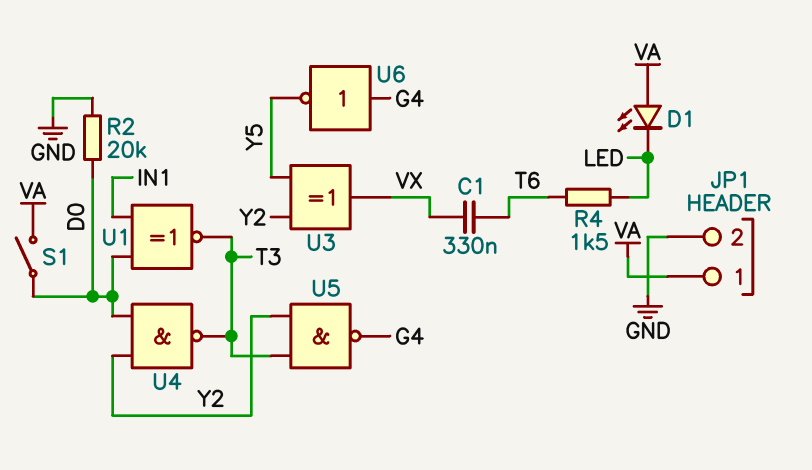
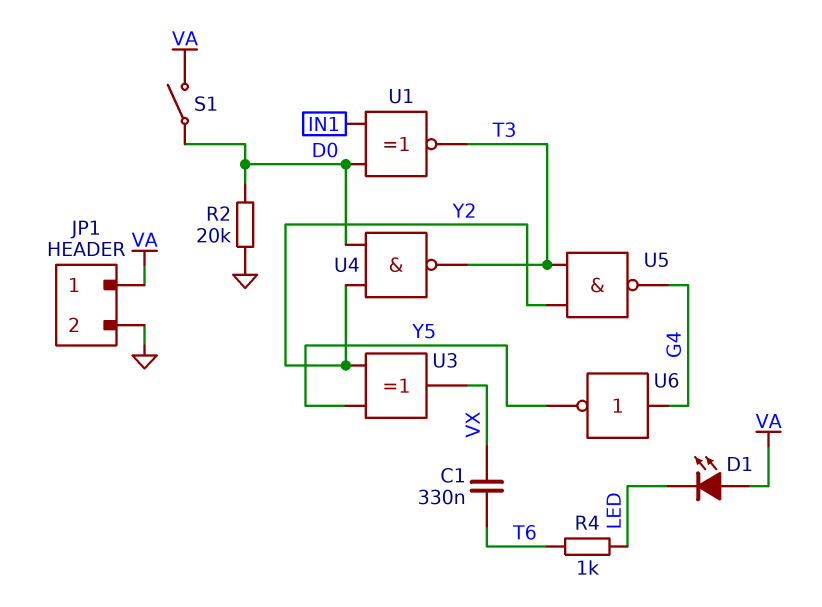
R4: 1.5k (LED, T6) -> 1k (LED, T6)

